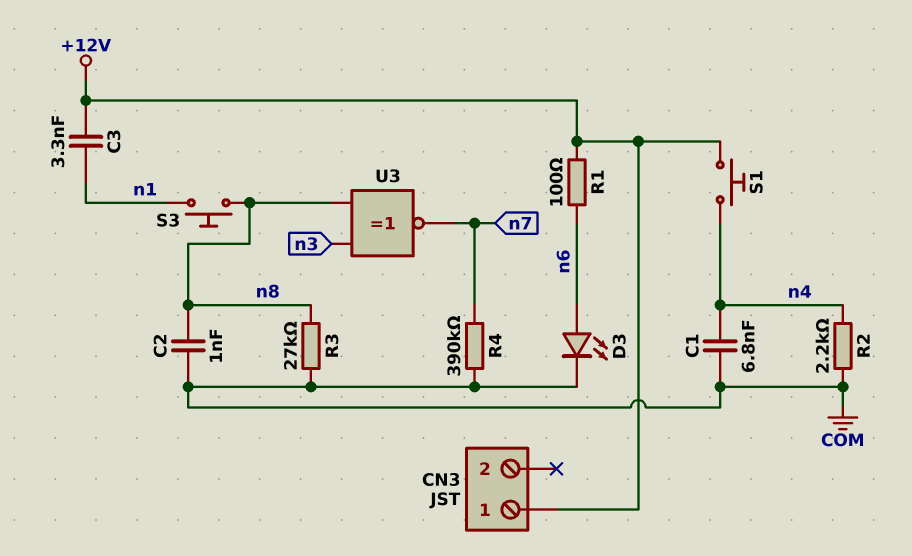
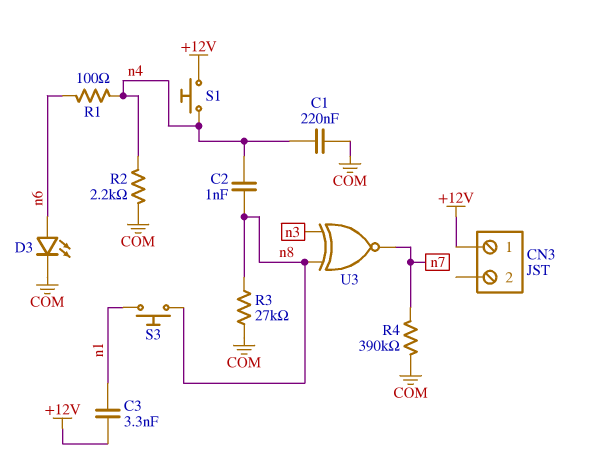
C1: 6.8nF (COM, n4) -> 220nF (COM, n4)
C2: 1nF (COM, n8) -> 1nF (n4, n8)
R1: 100 (+12V, n6) -> 100 (n4, n6)

